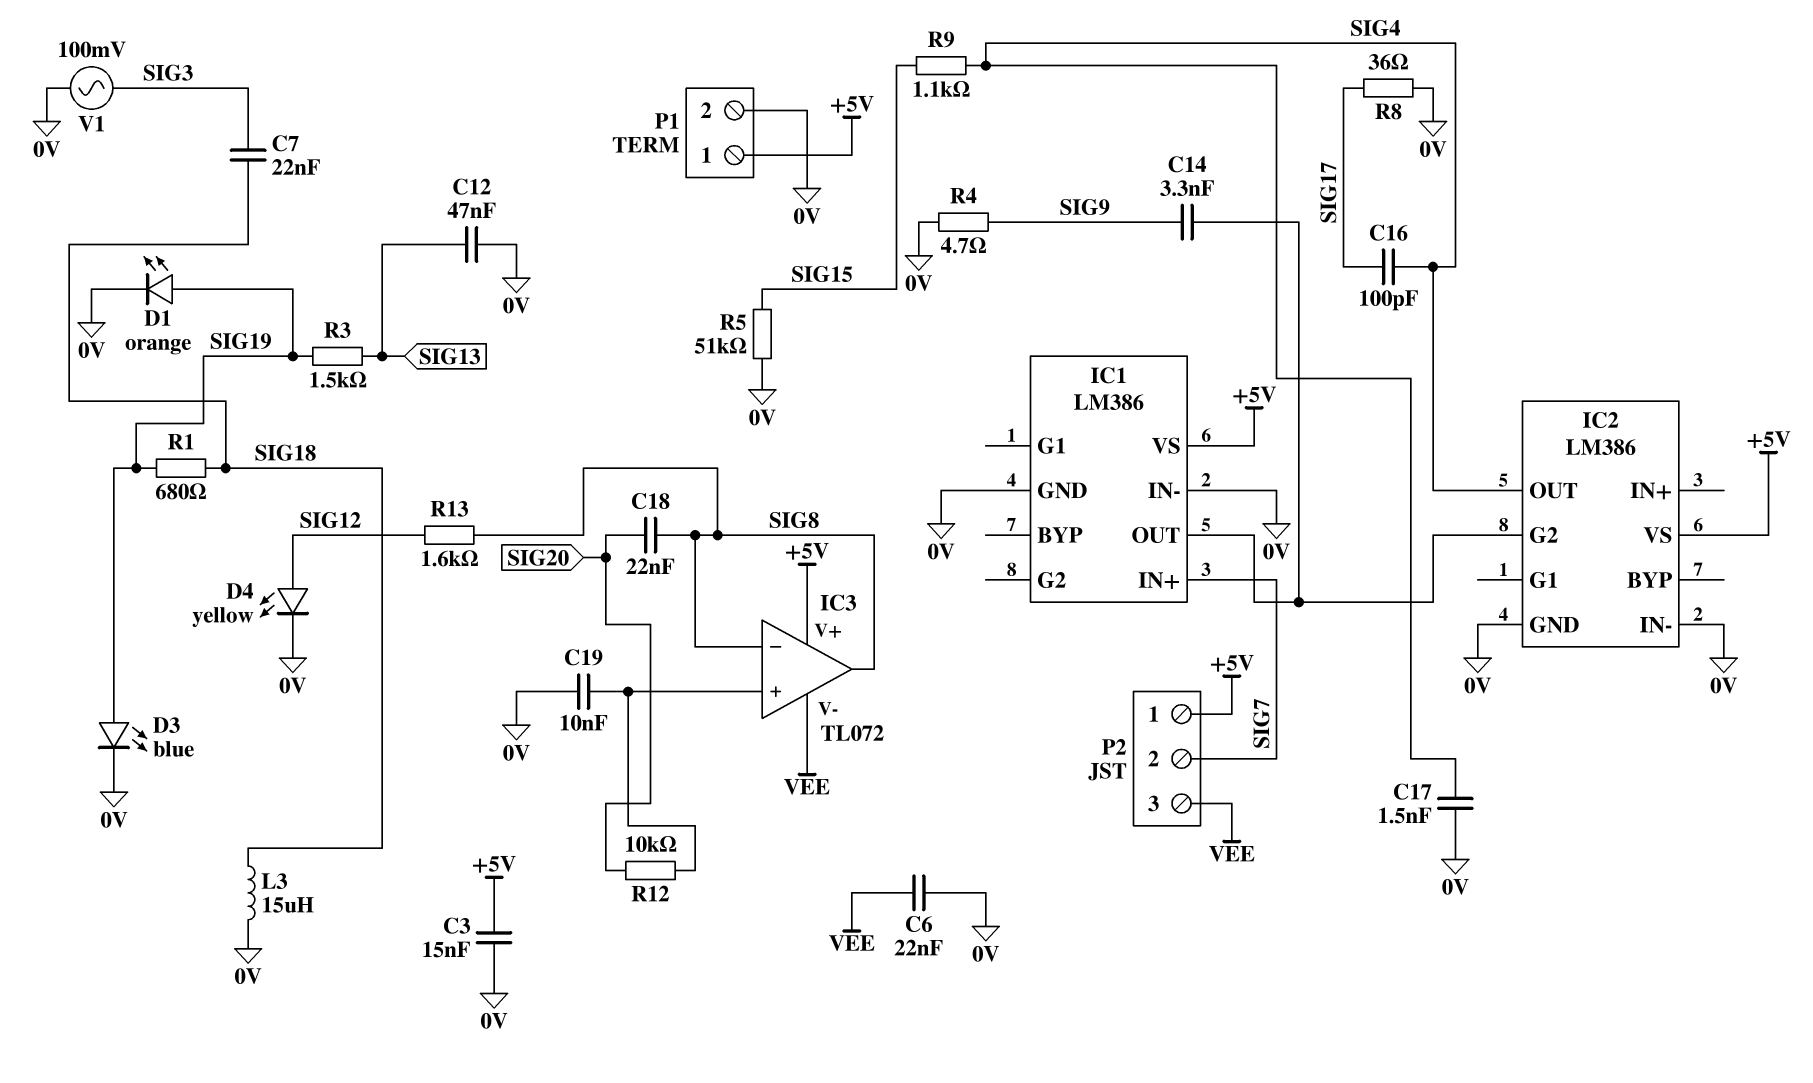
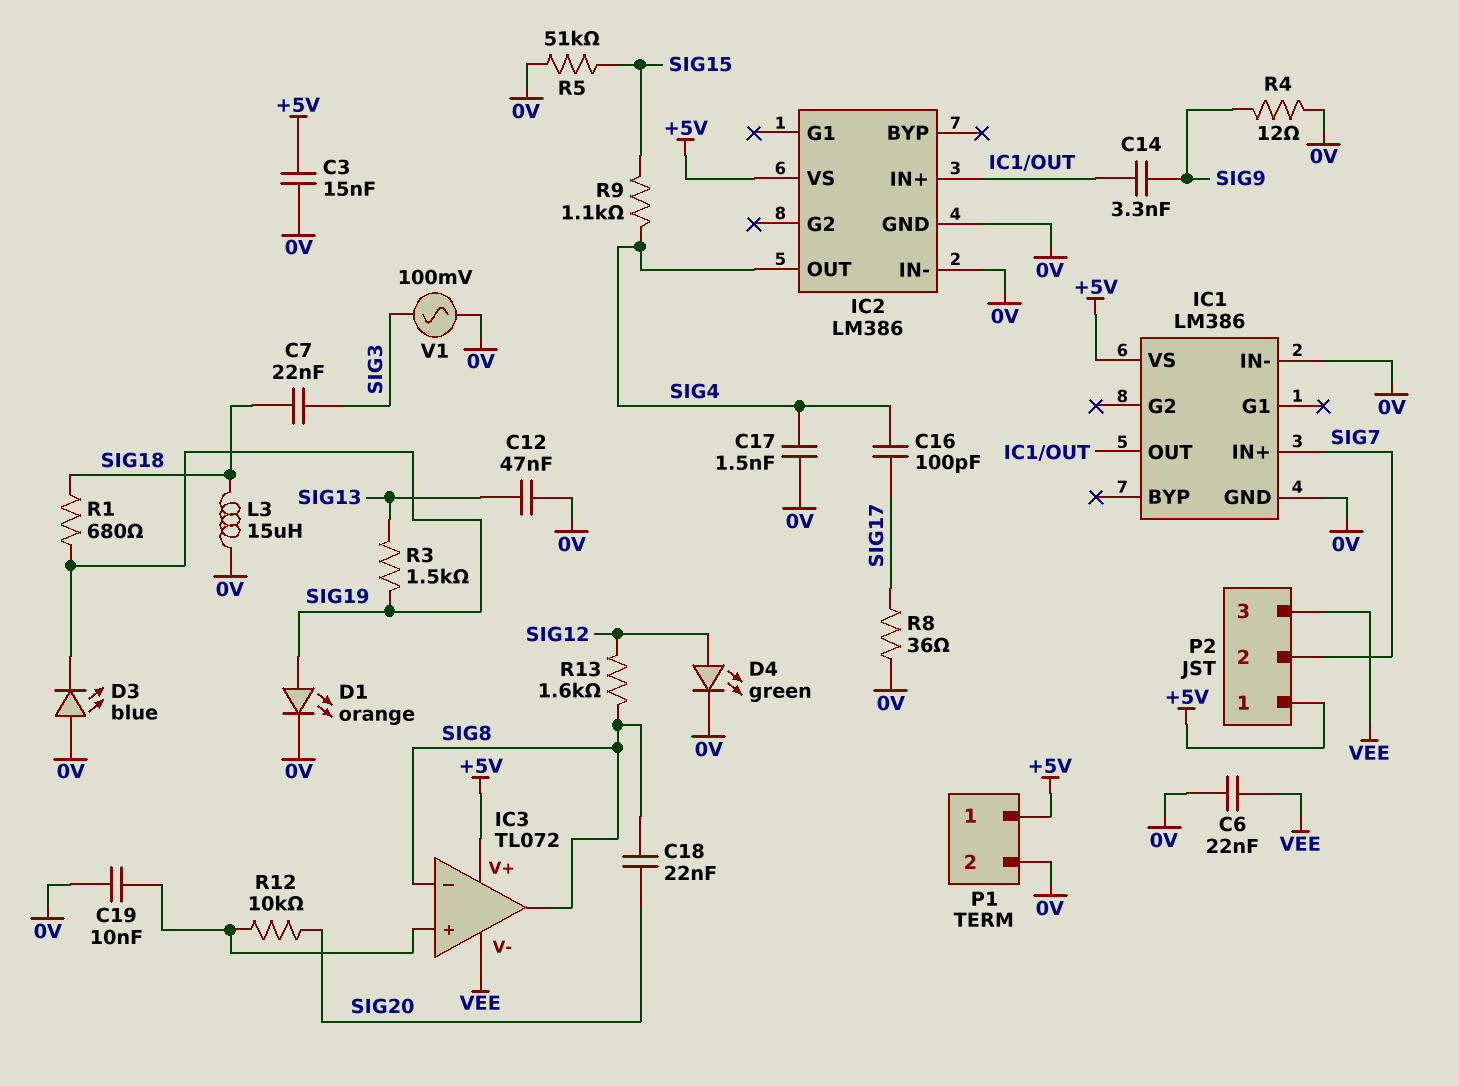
D3: LED blue (A SIG19, K 0V) -> LED blue (A 0V, K SIG19)
D4: LED yellow (A SIG12, K 0V) -> LED green (A SIG12, K 0V)
IC2 pin G2: IC1/OUT -> none
IC2 pin IN+: none -> IC1/OUT
R4: 4.7 (0V, SIG9) -> 12 (0V, SIG9)

